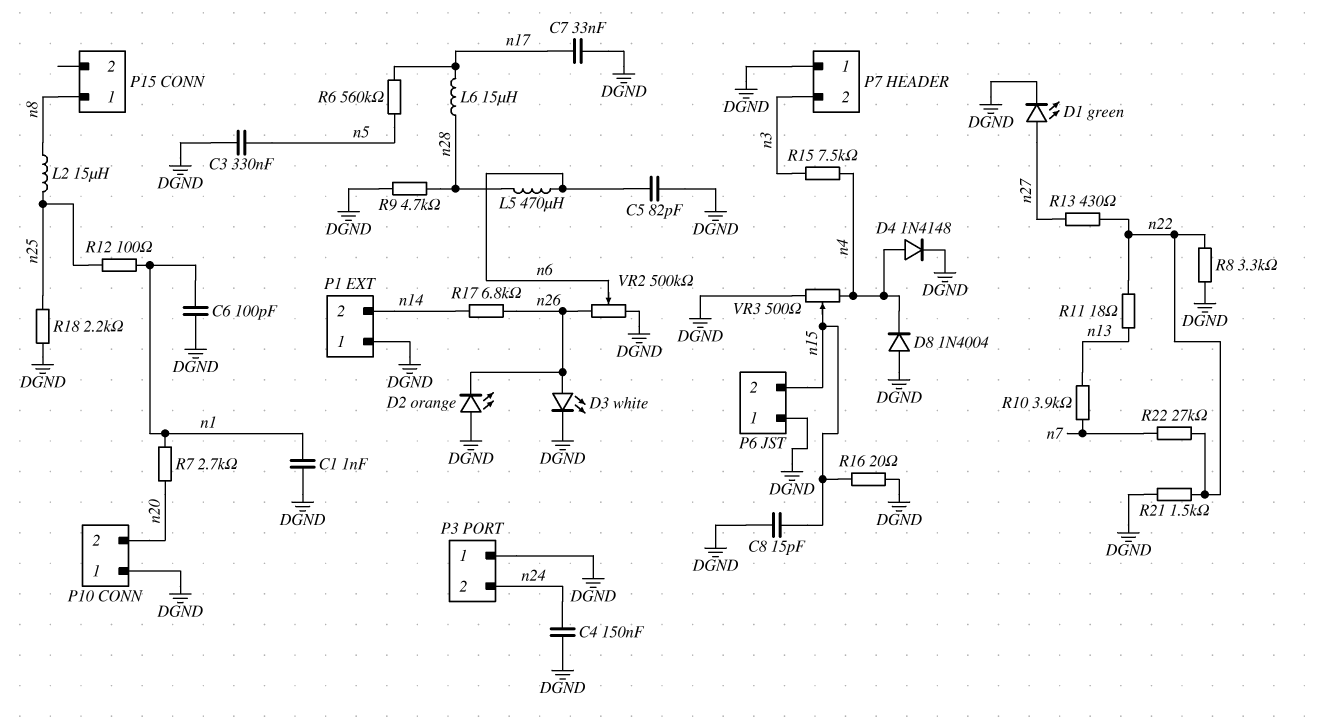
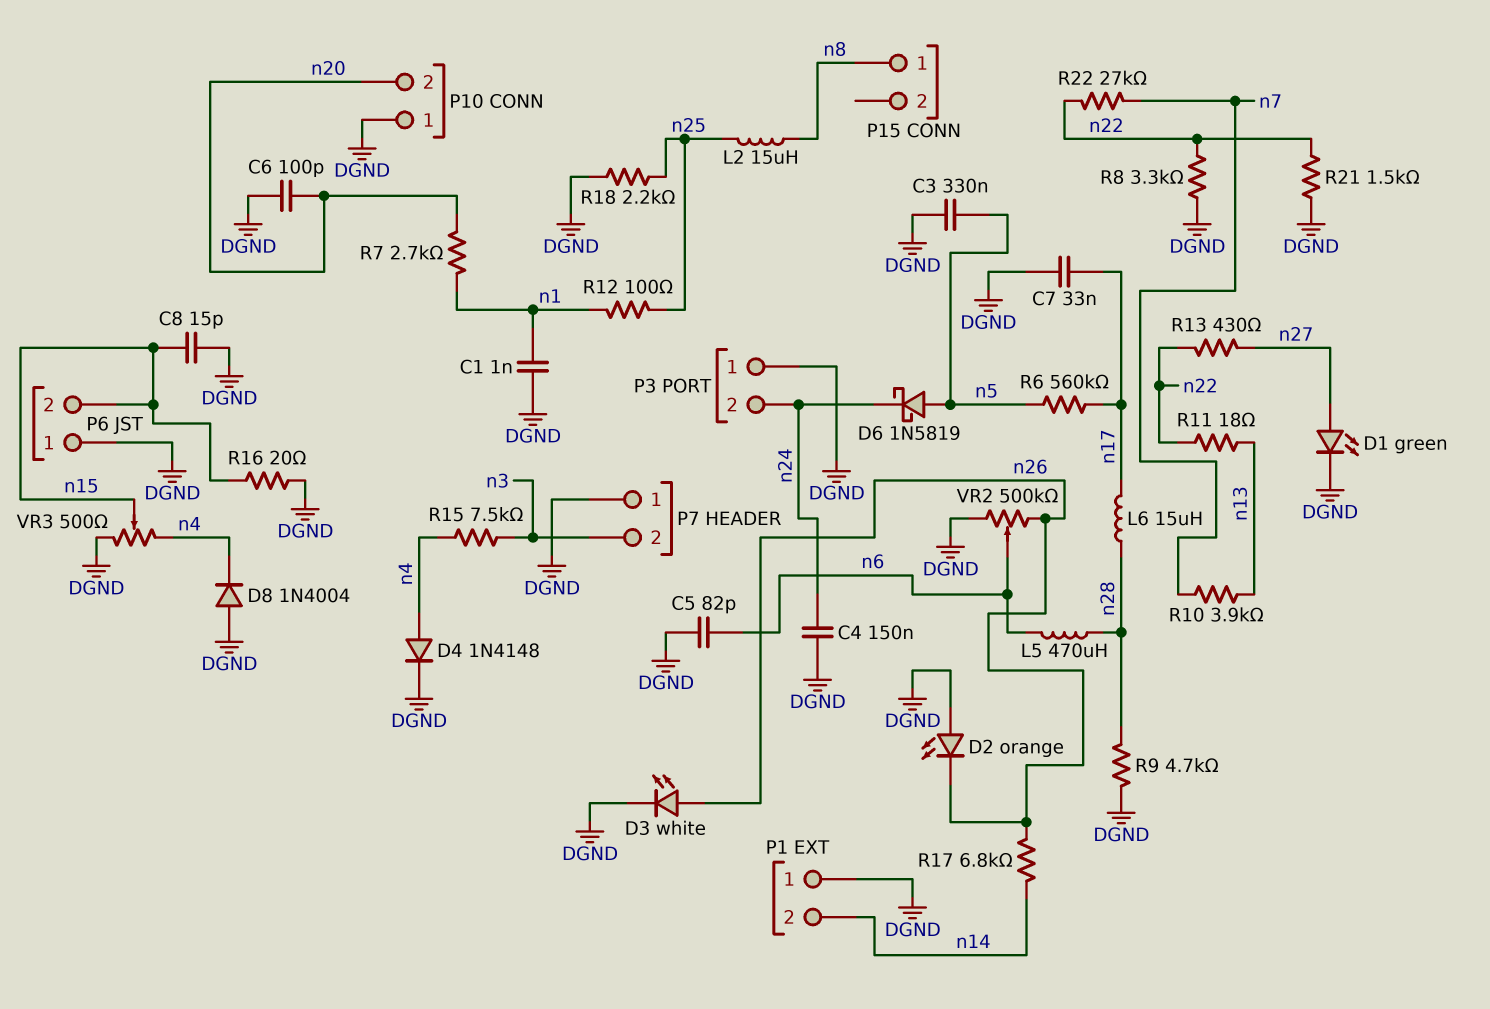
C6: 100pF (DGND, n1) -> 100pF (DGND, n20)
D6: none -> schottky 1N5819 (A n5, K n24)

